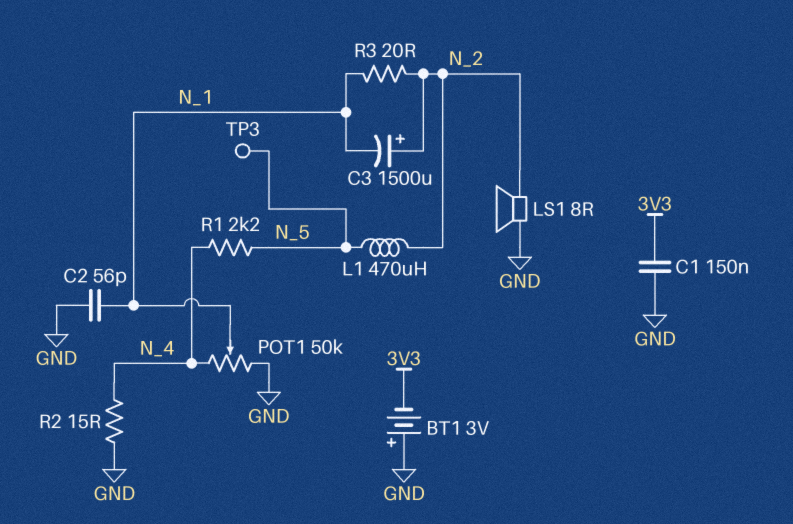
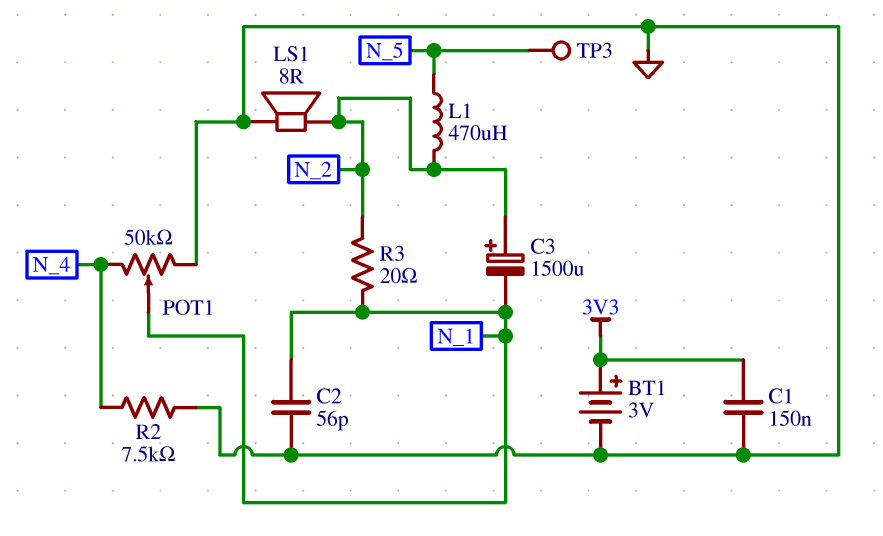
BT1: 3V (plus GND, minus 3V3) -> 3V (plus 3V3, minus GND)
R1: 2.2k (N_4, N_5) -> none
R2: 15 (GND, N_4) -> 7.5k (GND, N_4)

